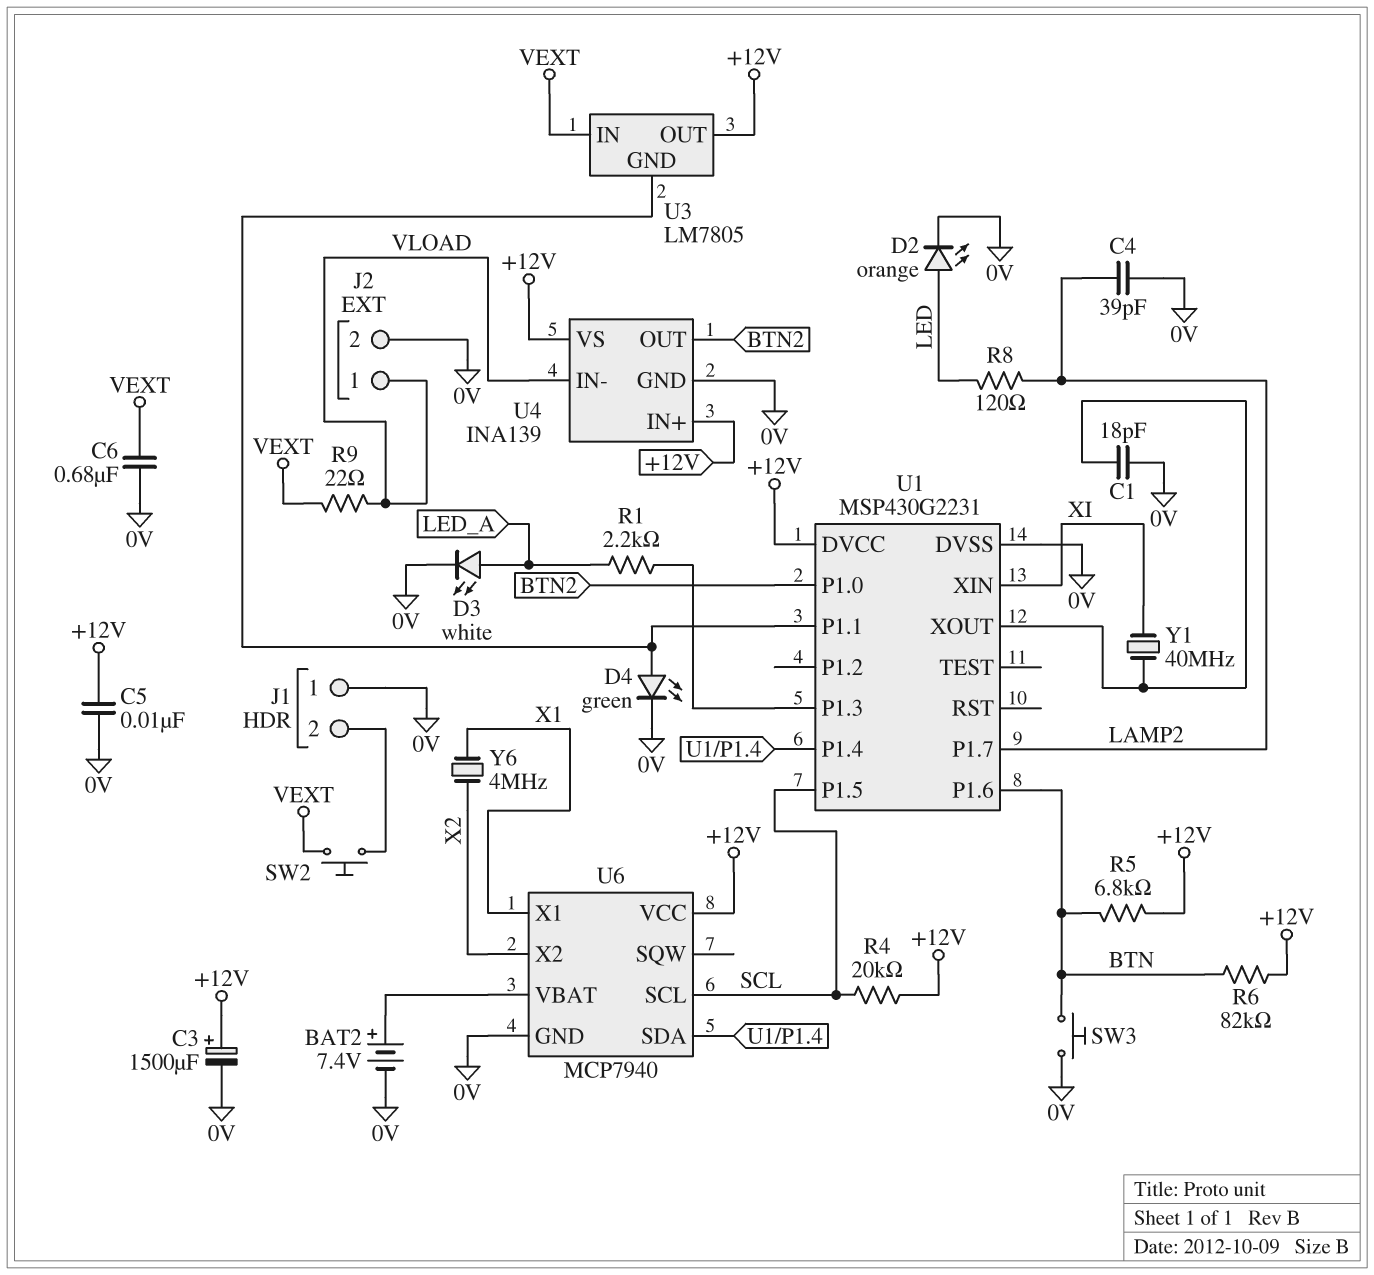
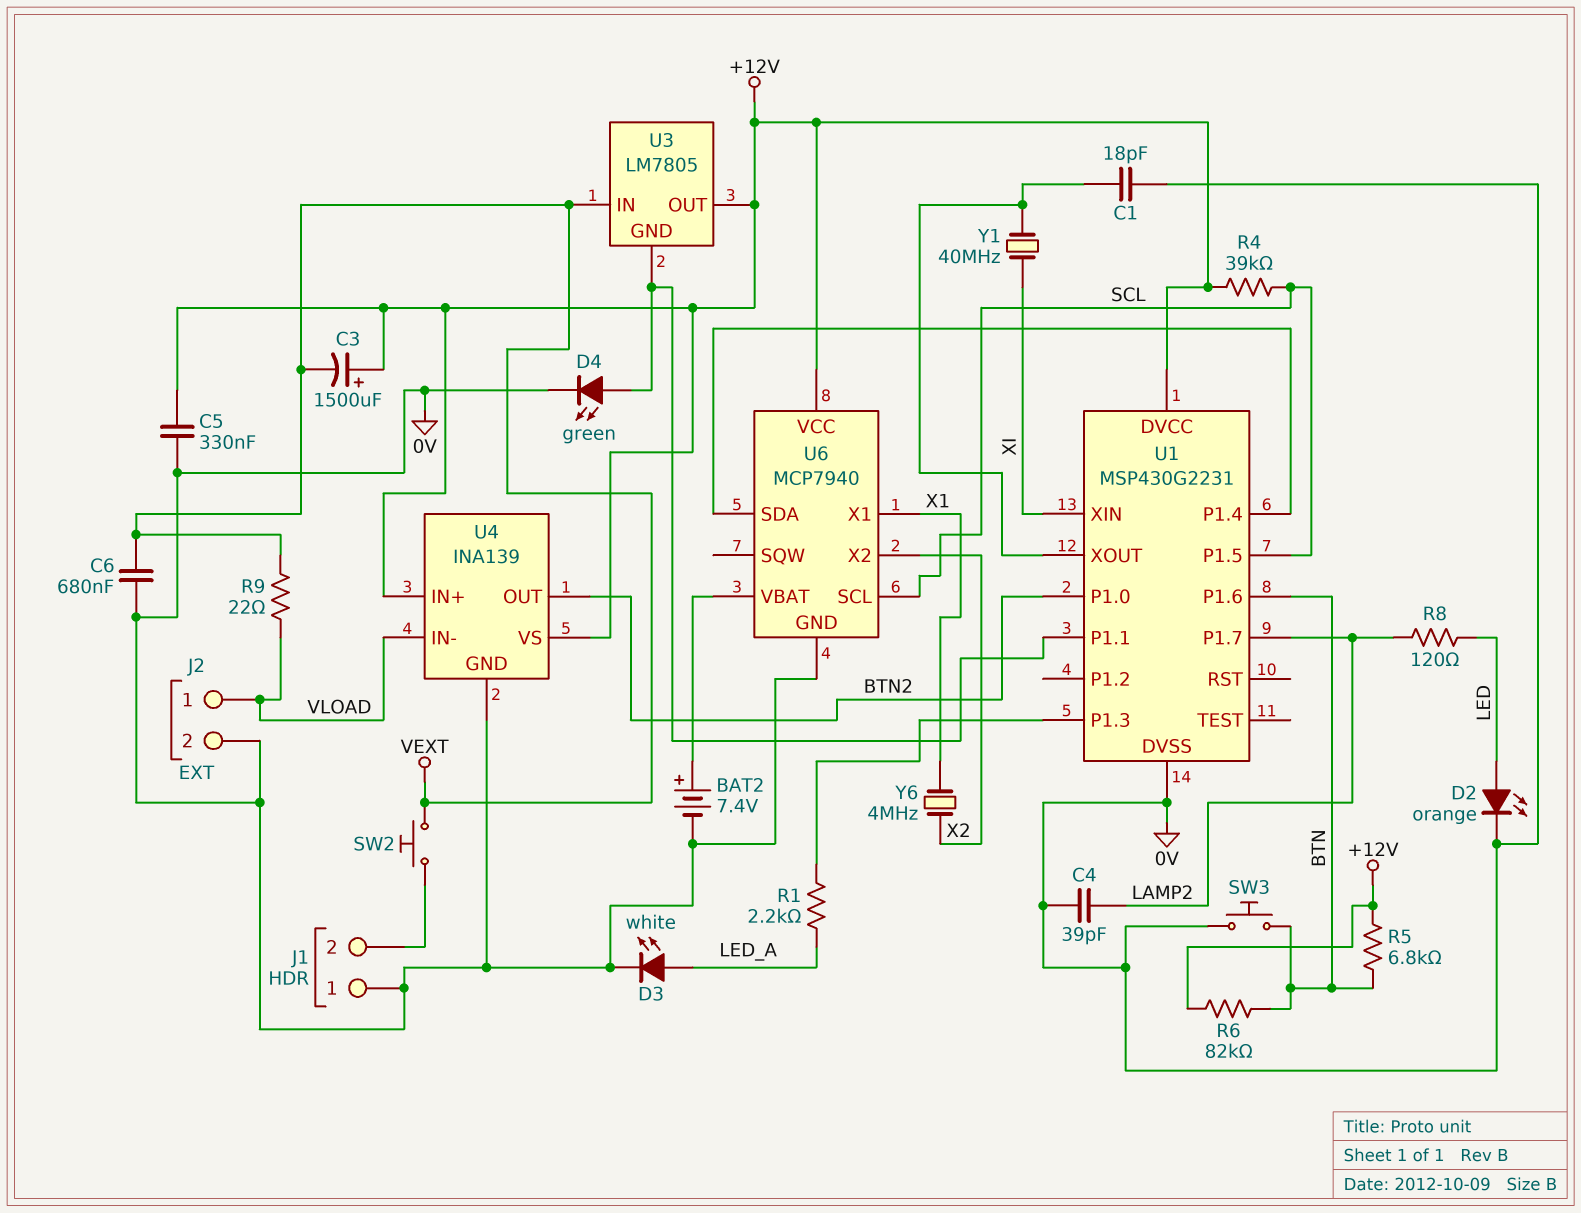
C3: 1500uF (plus +12V, minus 0V) -> 1500uF (plus +12V, minus VEXT)
C5: 10nF (+12V, 0V) -> 330nF (+12V, 0V)
R4: 20k (+12V, SCL) -> 39k (+12V, SCL)

